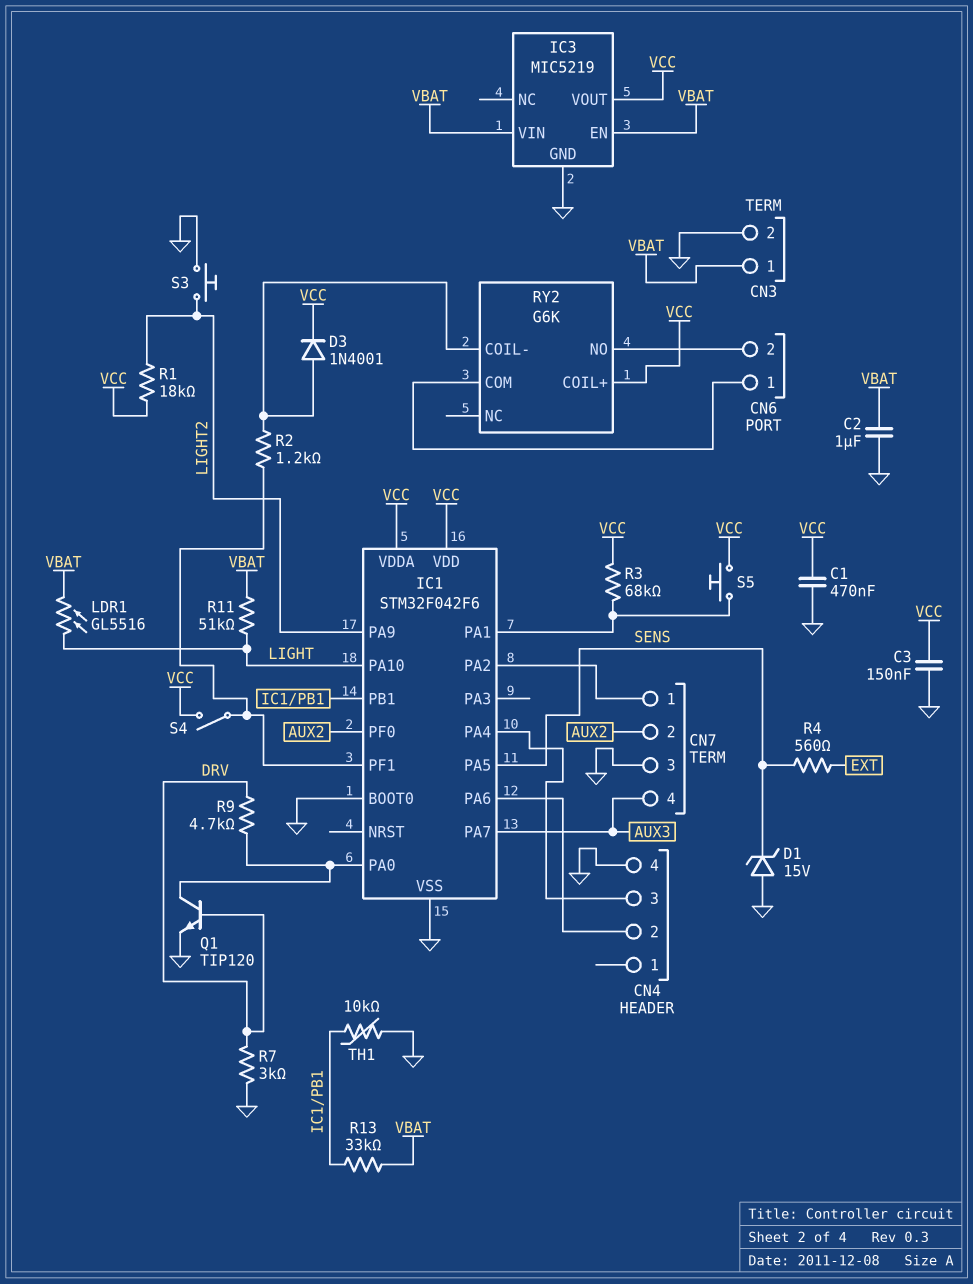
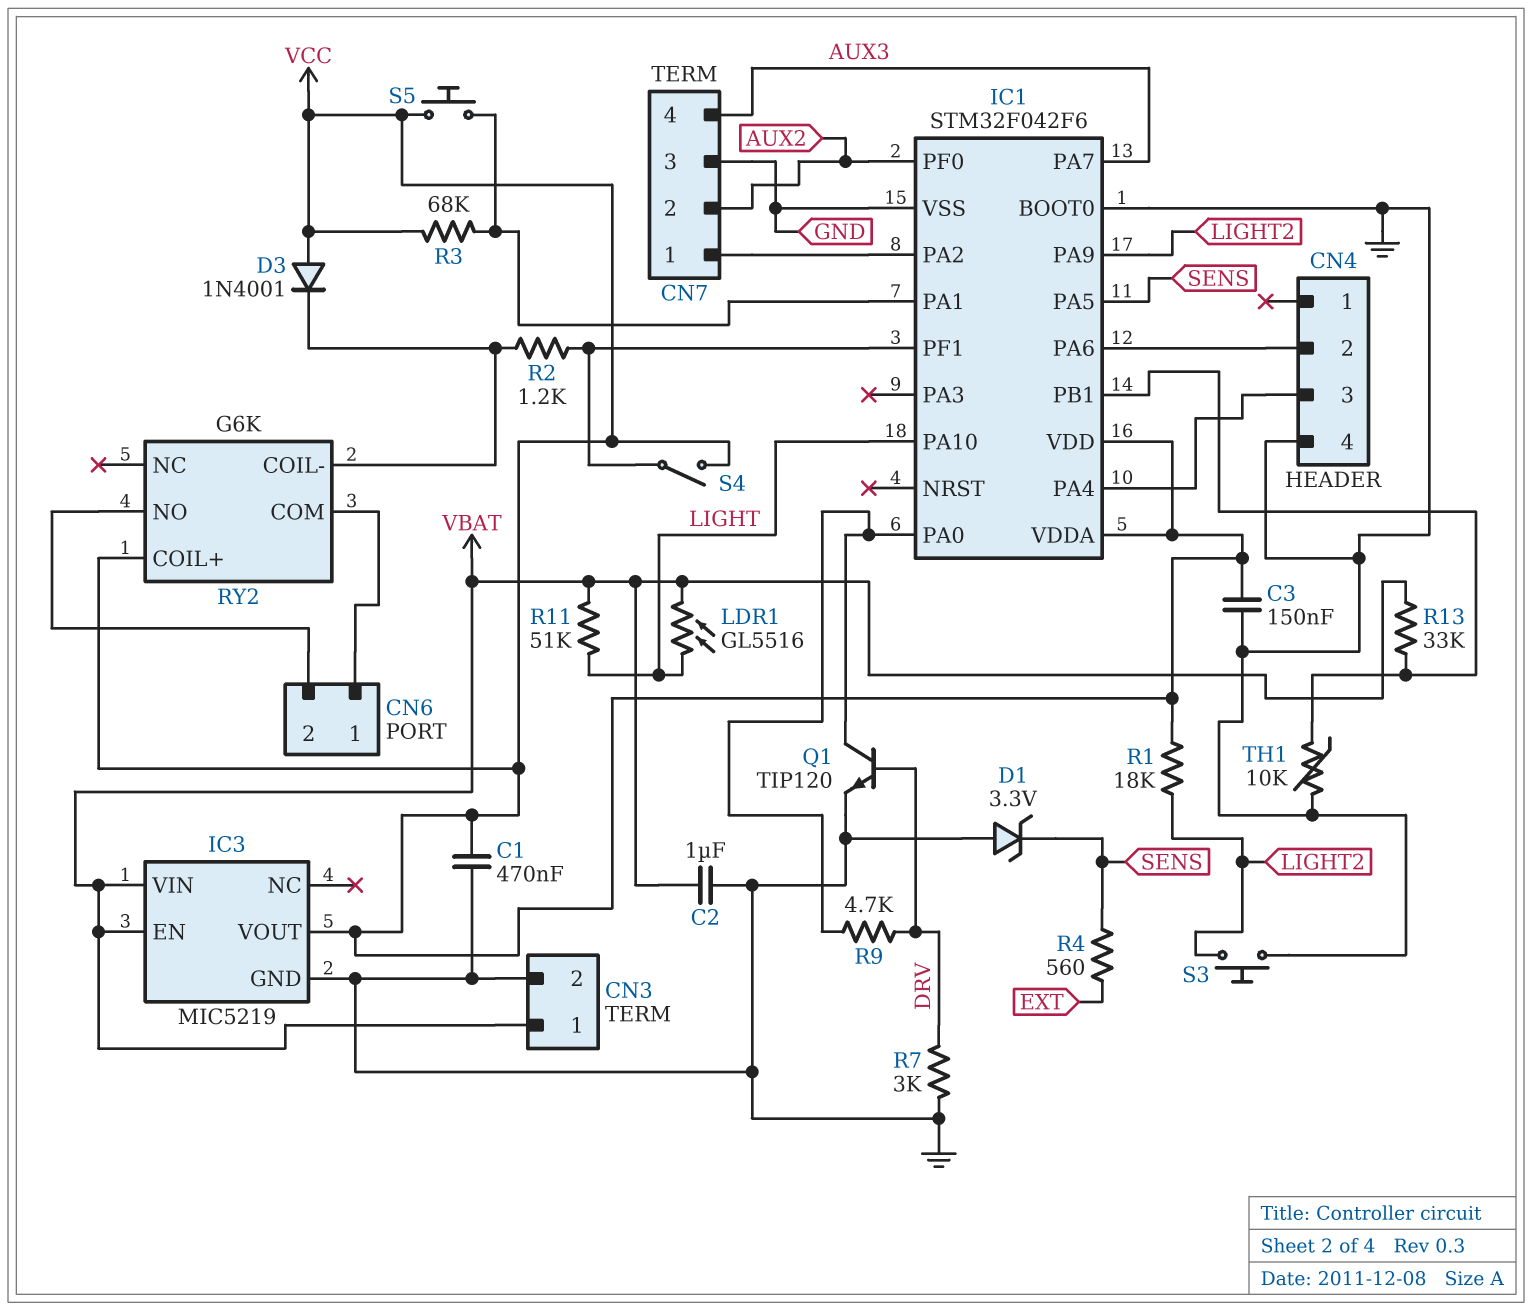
D1: zener 15V (A GND, K SENS) -> zener 3.3V (A GND, K SENS)
D3: diode 1N4001 (A RY2/COIL-, K VCC) -> diode 1N4001 (A VCC, K RY2/COIL-)

